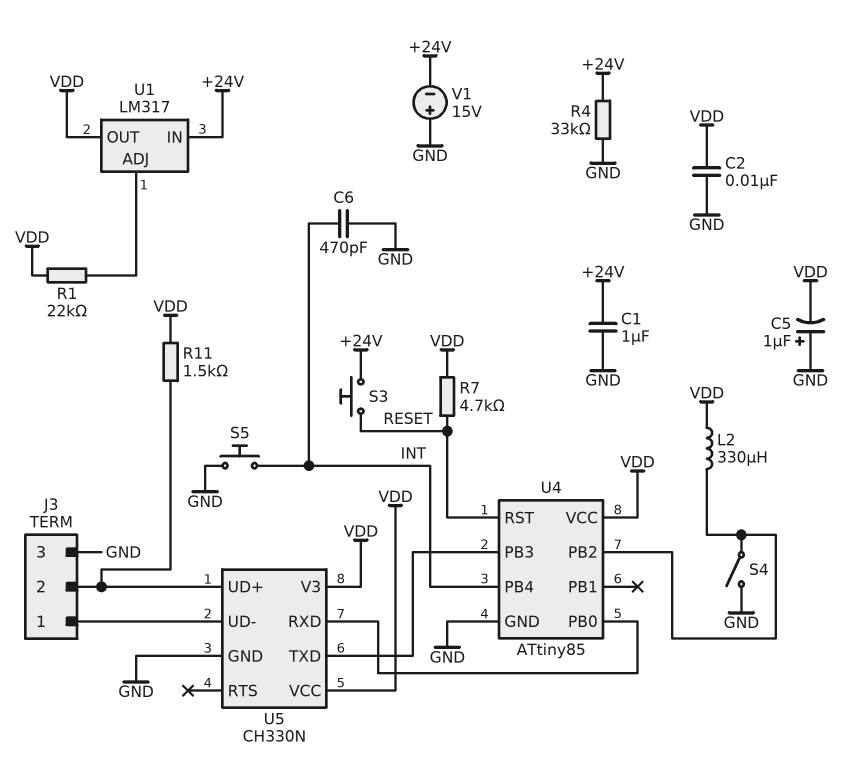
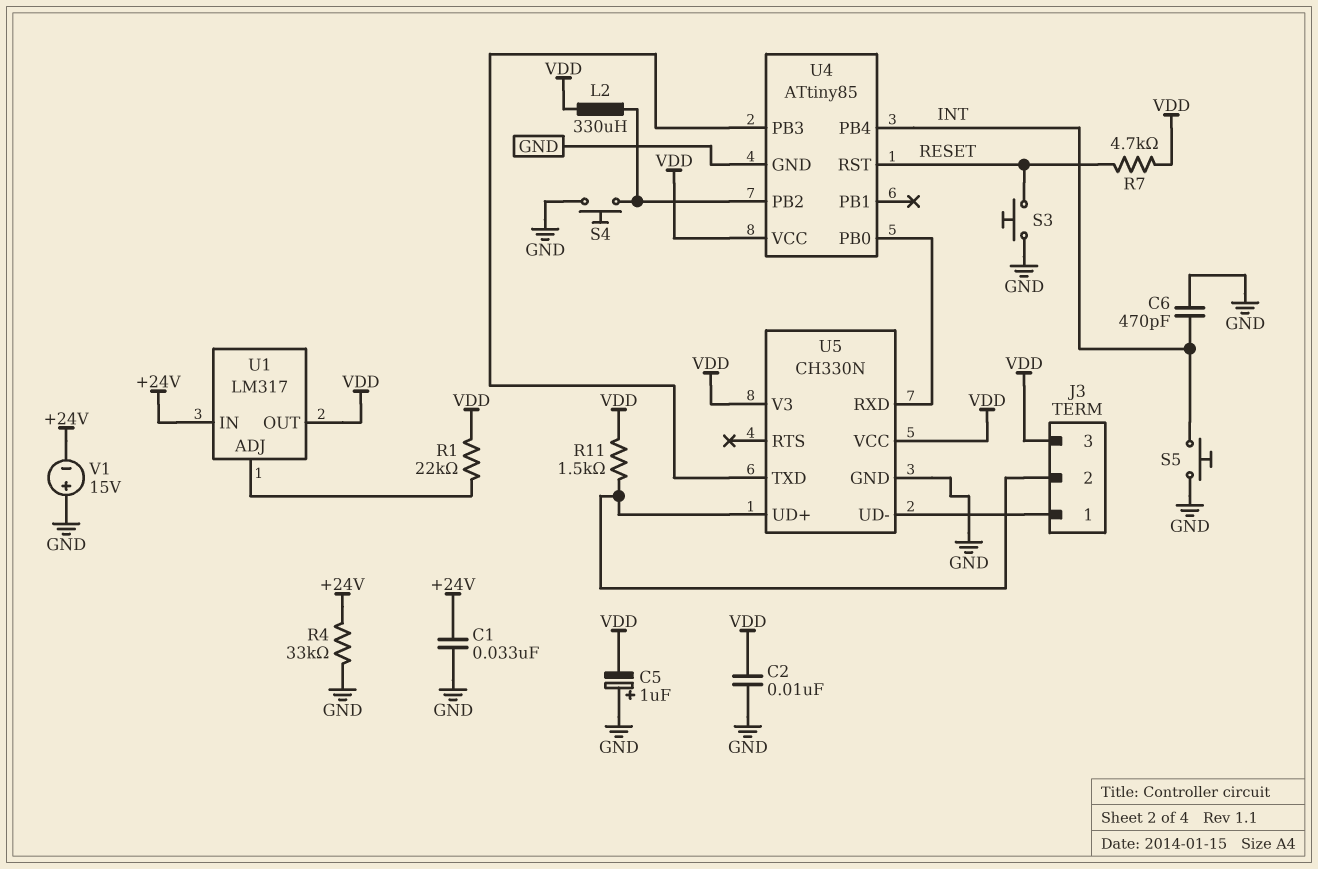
C1: 1uF (+24V, GND) -> 33nF (+24V, GND)
J3 pin 3: GND -> VDD
S3: button (+24V, RESET) -> button (GND, RESET)
S4: switch (GND, U4/PB2) -> button (GND, U4/PB2)

